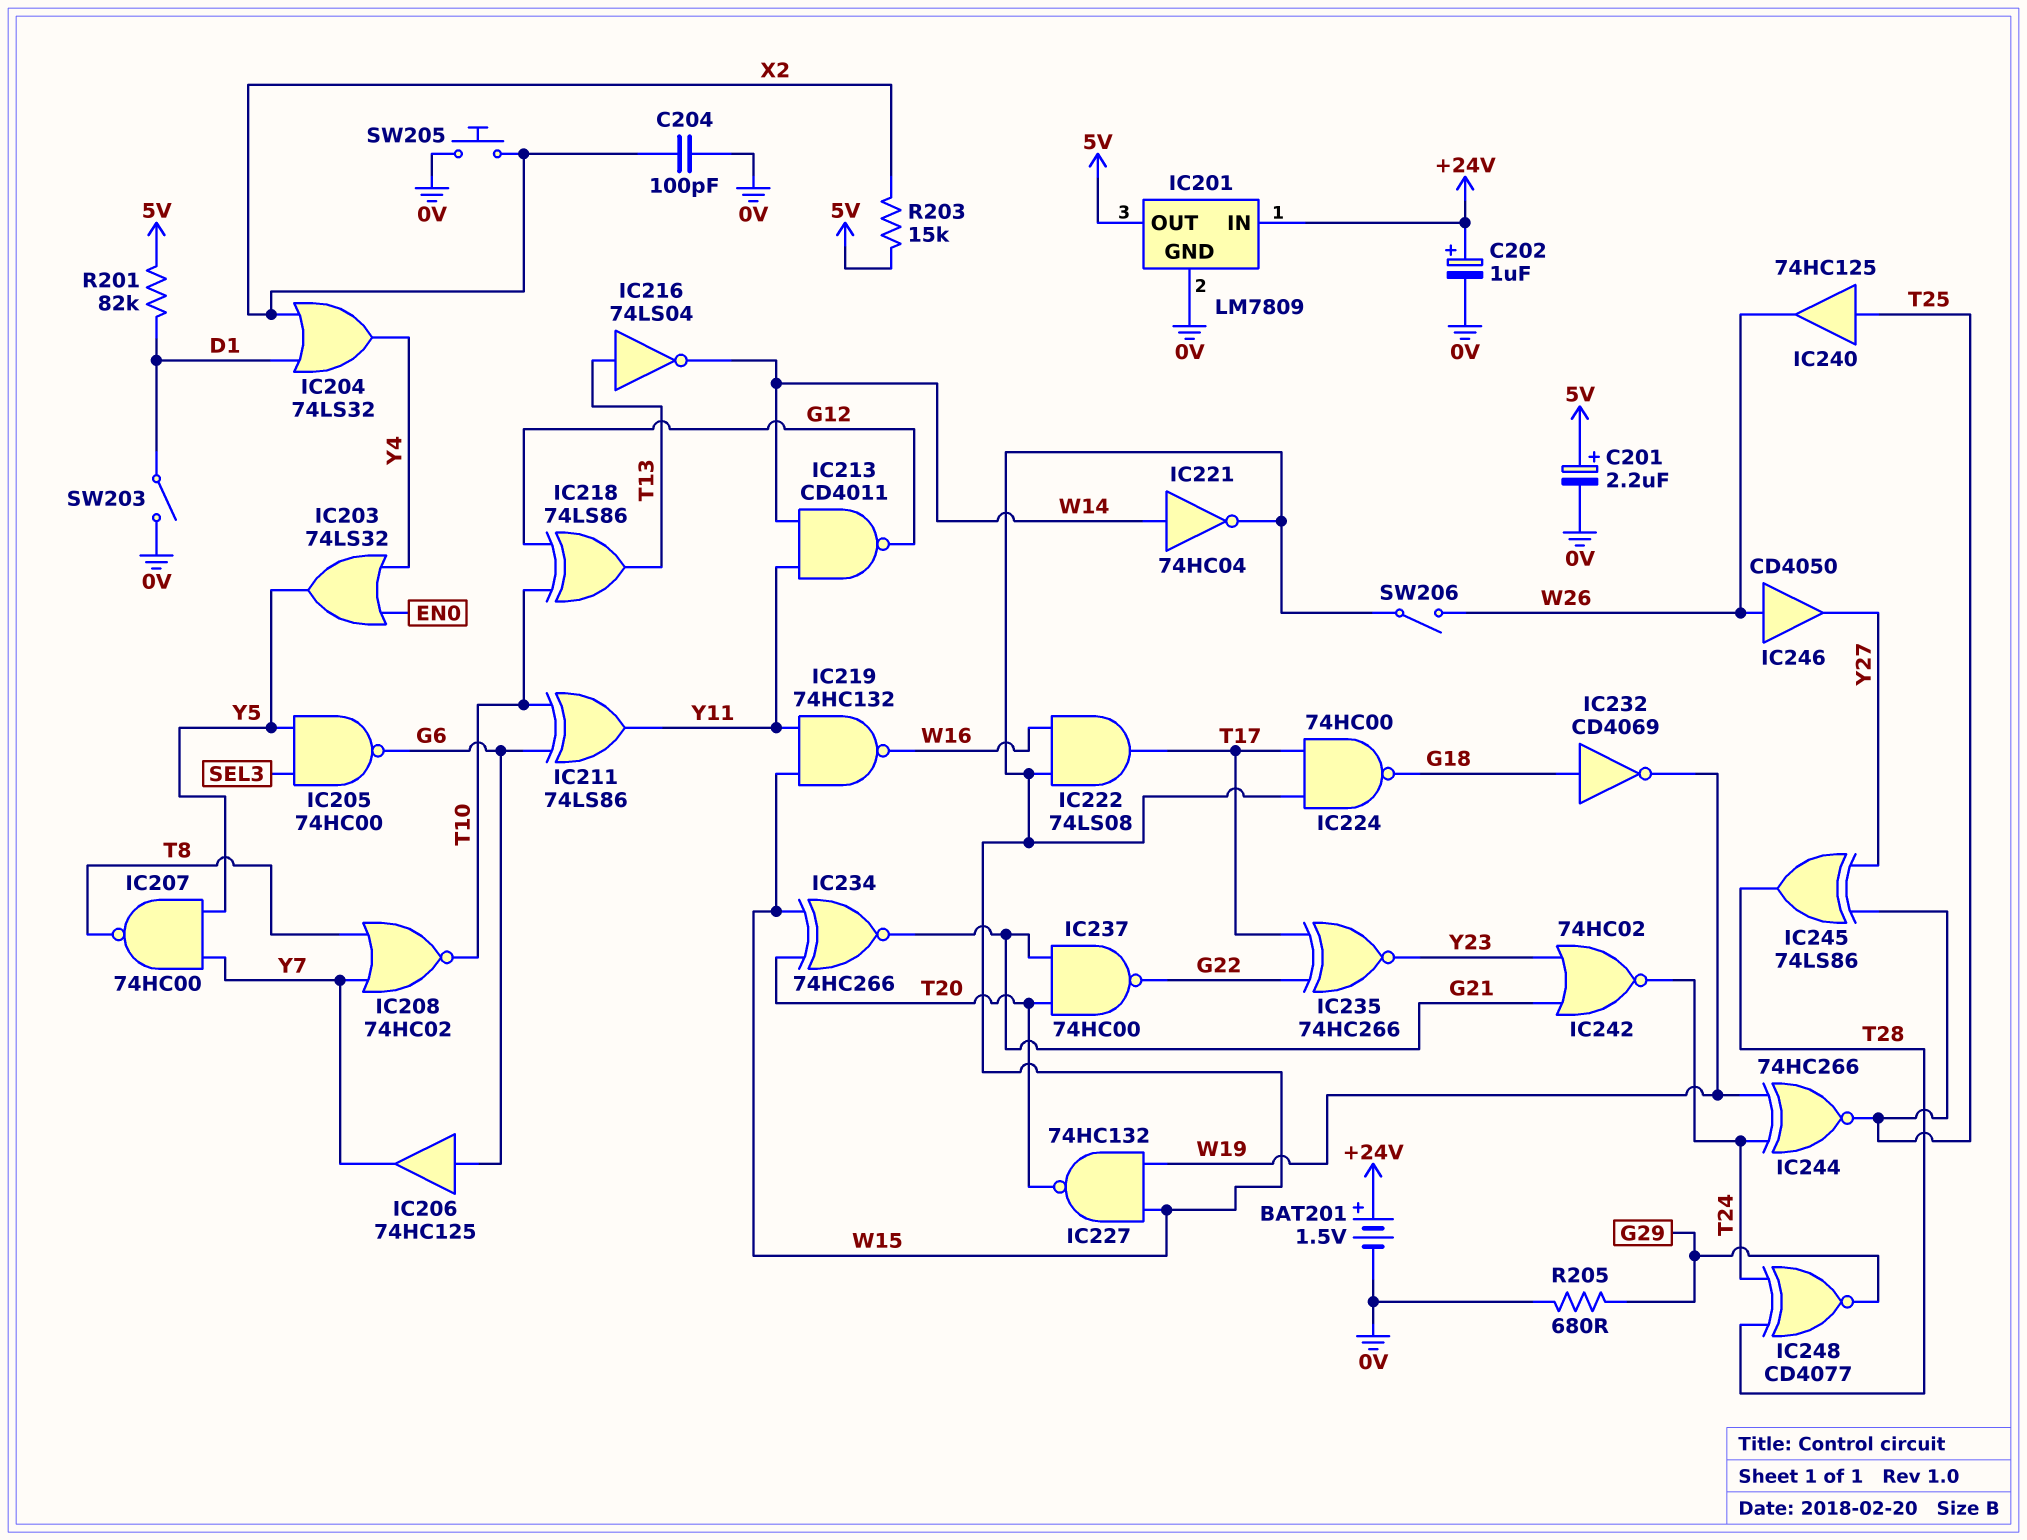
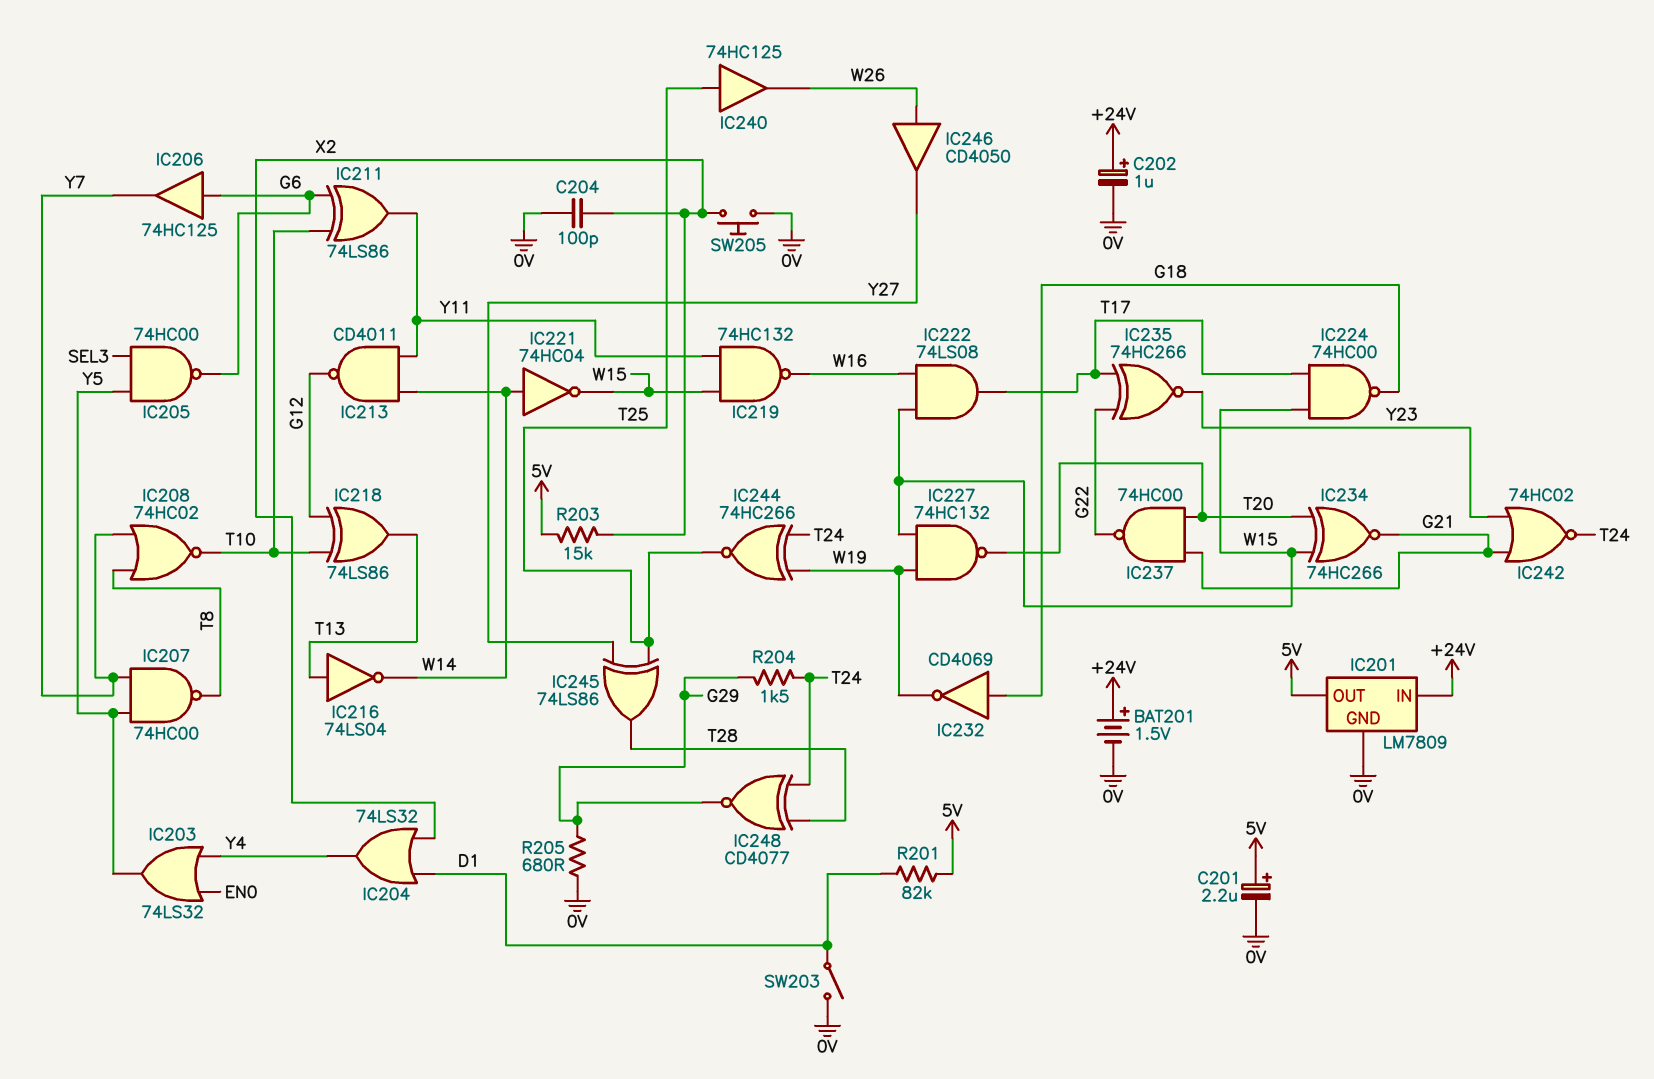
R204: none -> 1.5k (G29, T24)
SW206: switch (W15, W26) -> none

